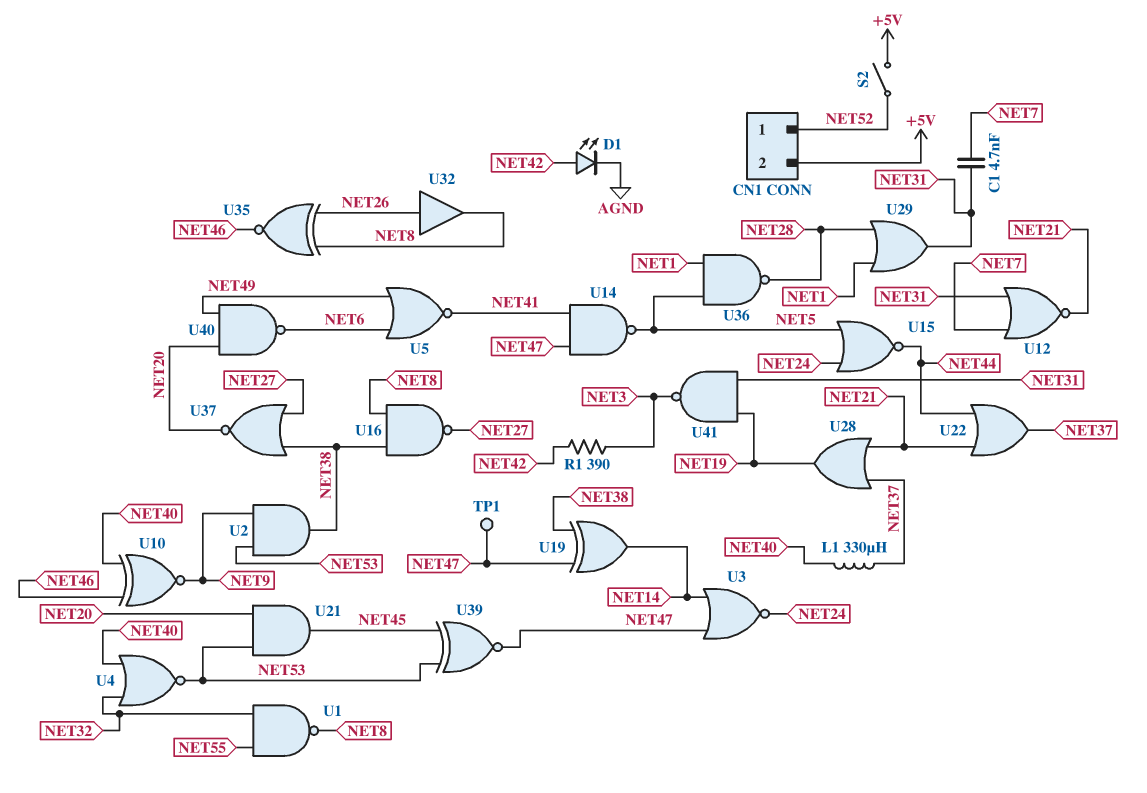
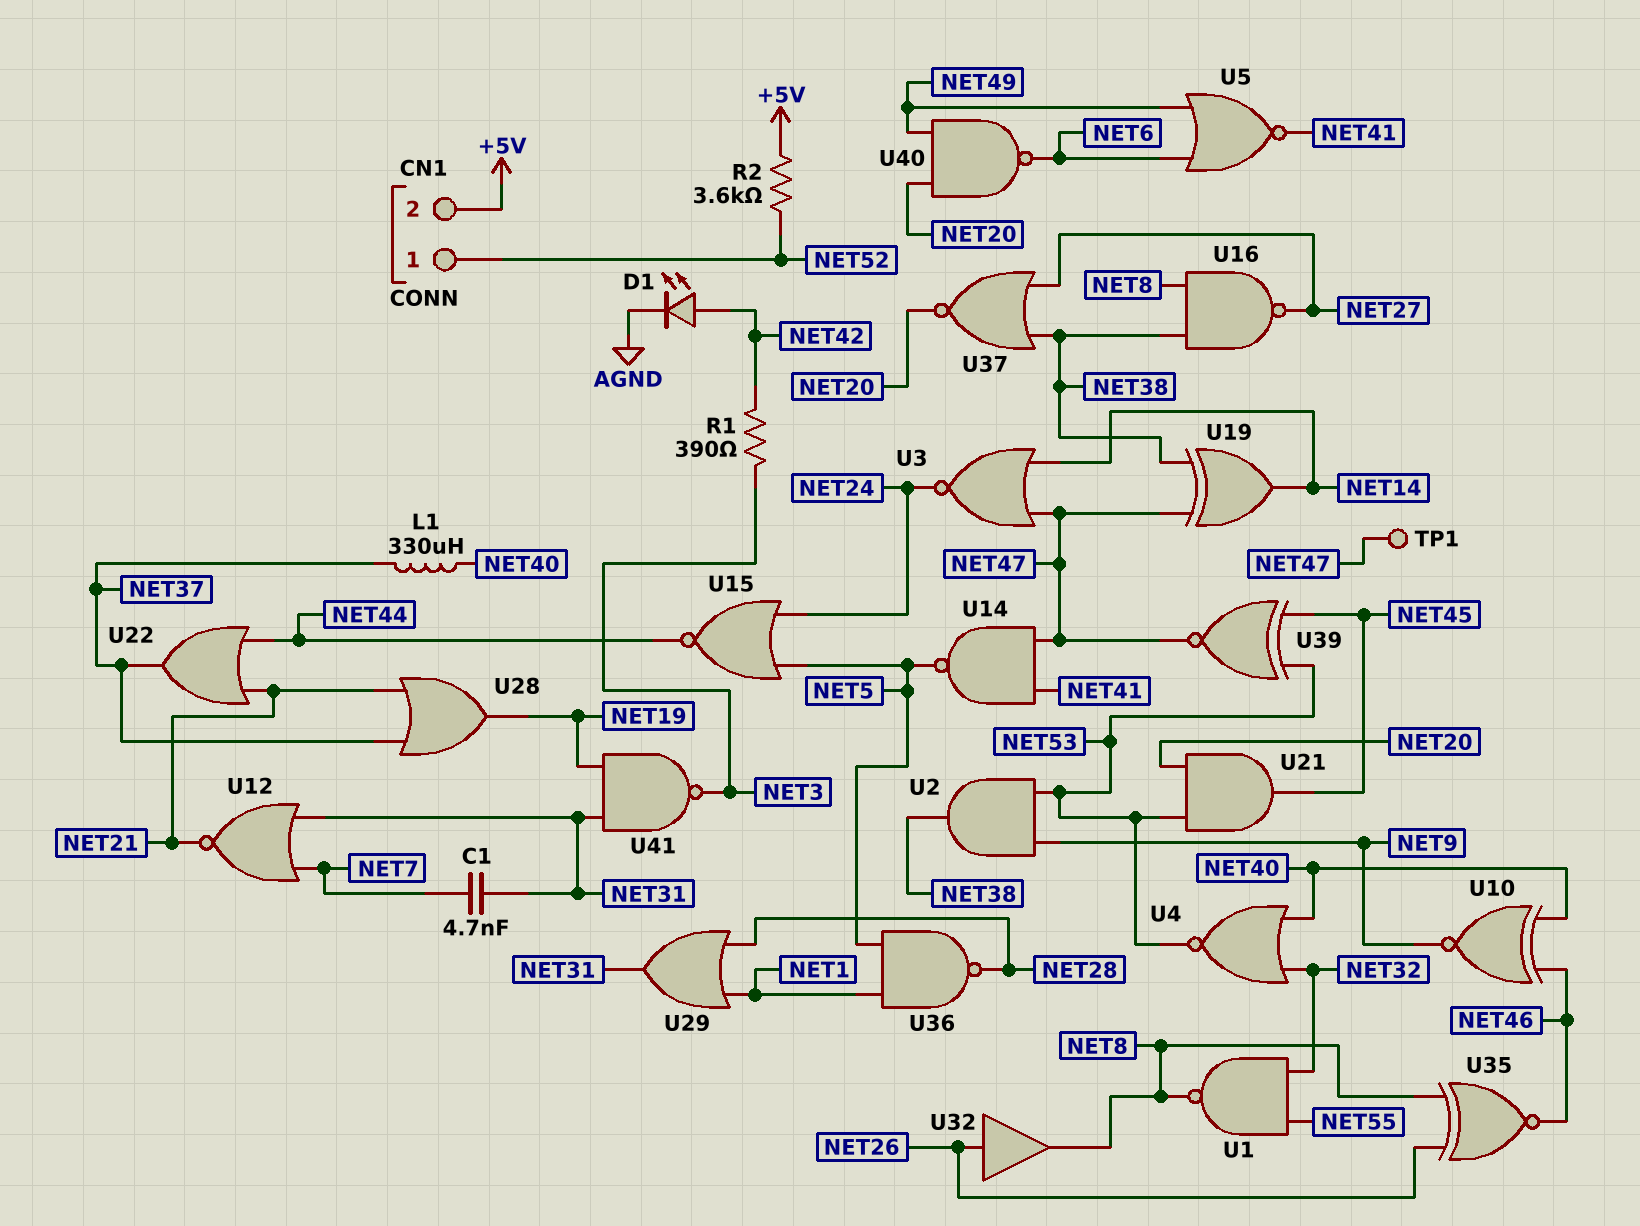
R2: none -> 3.6k (+5V, NET52)
S2: switch (+5V, NET52) -> none

